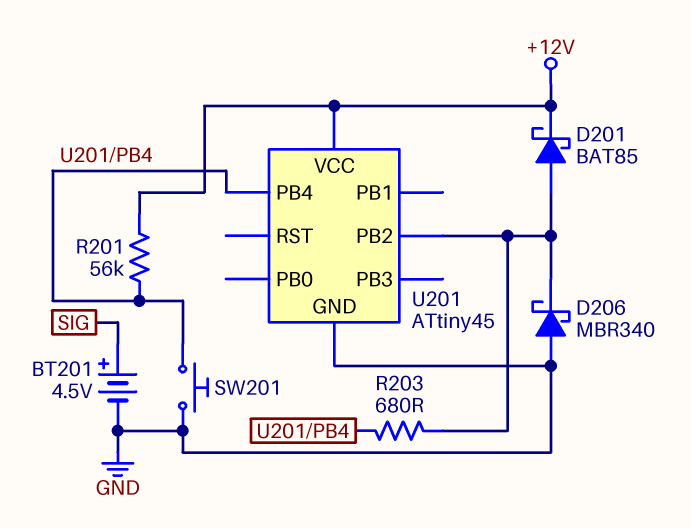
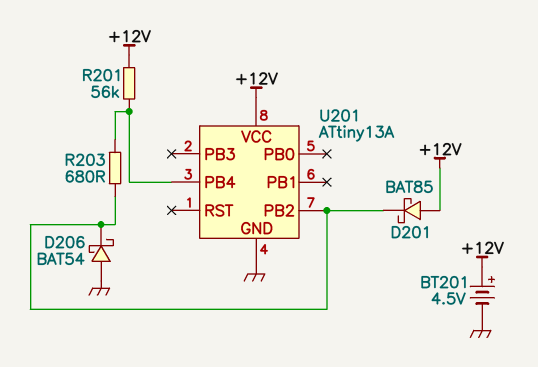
BT201: 4.5V (plus SIG, minus GND) -> 4.5V (plus +12V, minus GND)
D201: schottky BAT85 (A U201/PB2, K +12V) -> schottky BAT85 (A +12V, K U201/PB2)
D206: schottky MBR340 (A GND, K U201/PB2) -> schottky BAT54 (A GND, K U201/PB2)
SW201: button (GND, U201/PB4) -> none
U201: ATtiny45 -> ATtiny13A

